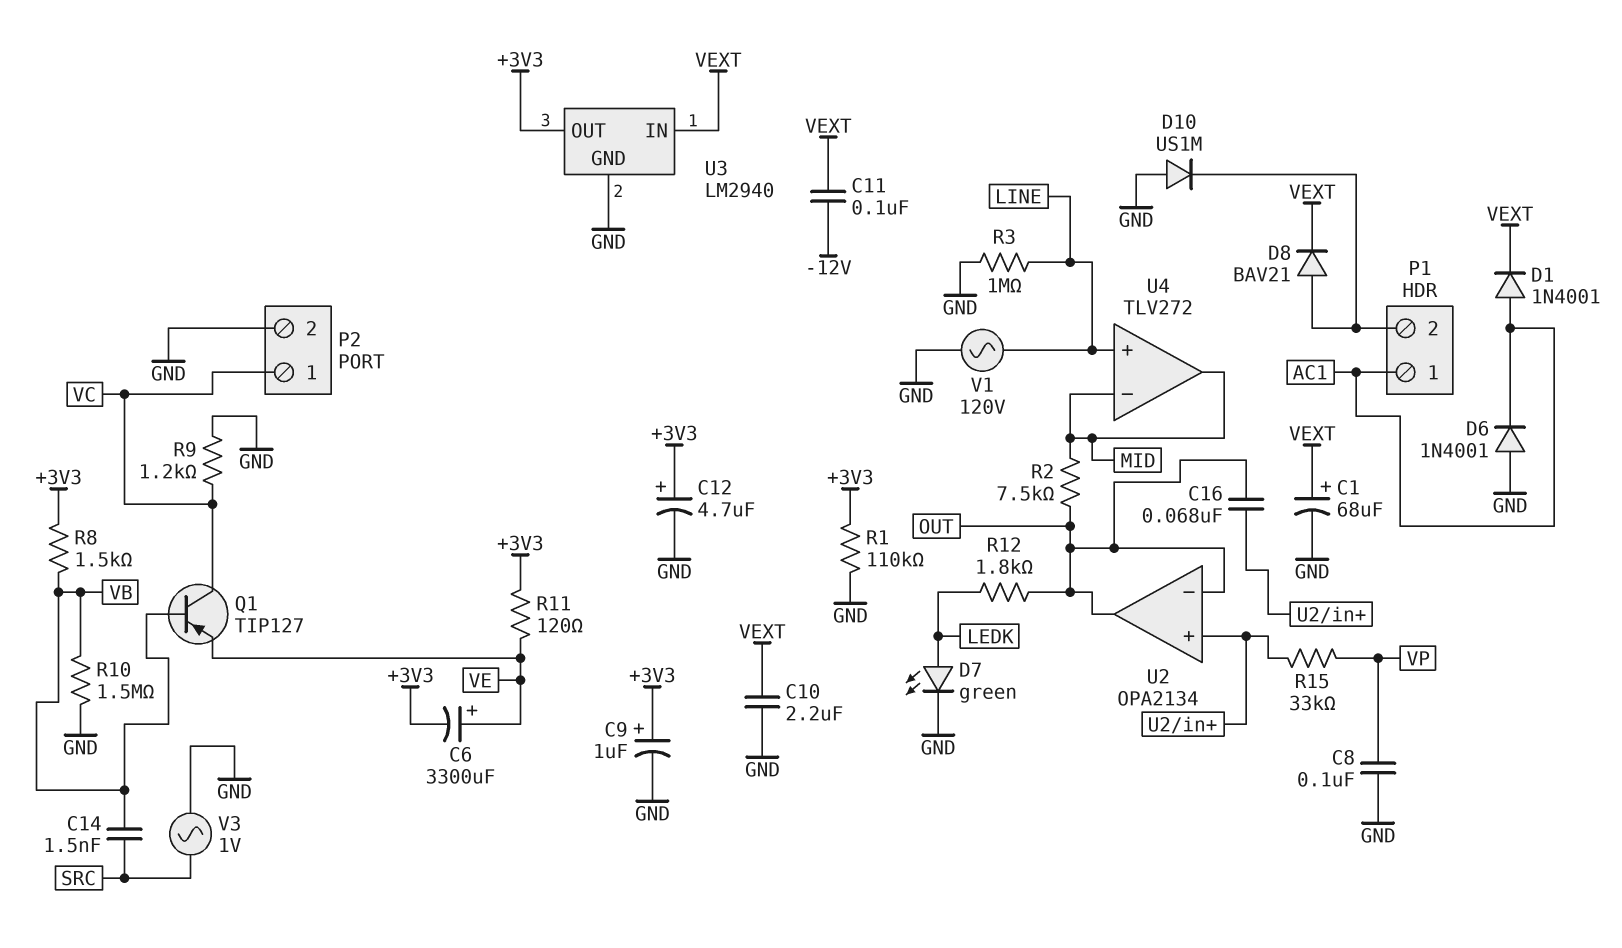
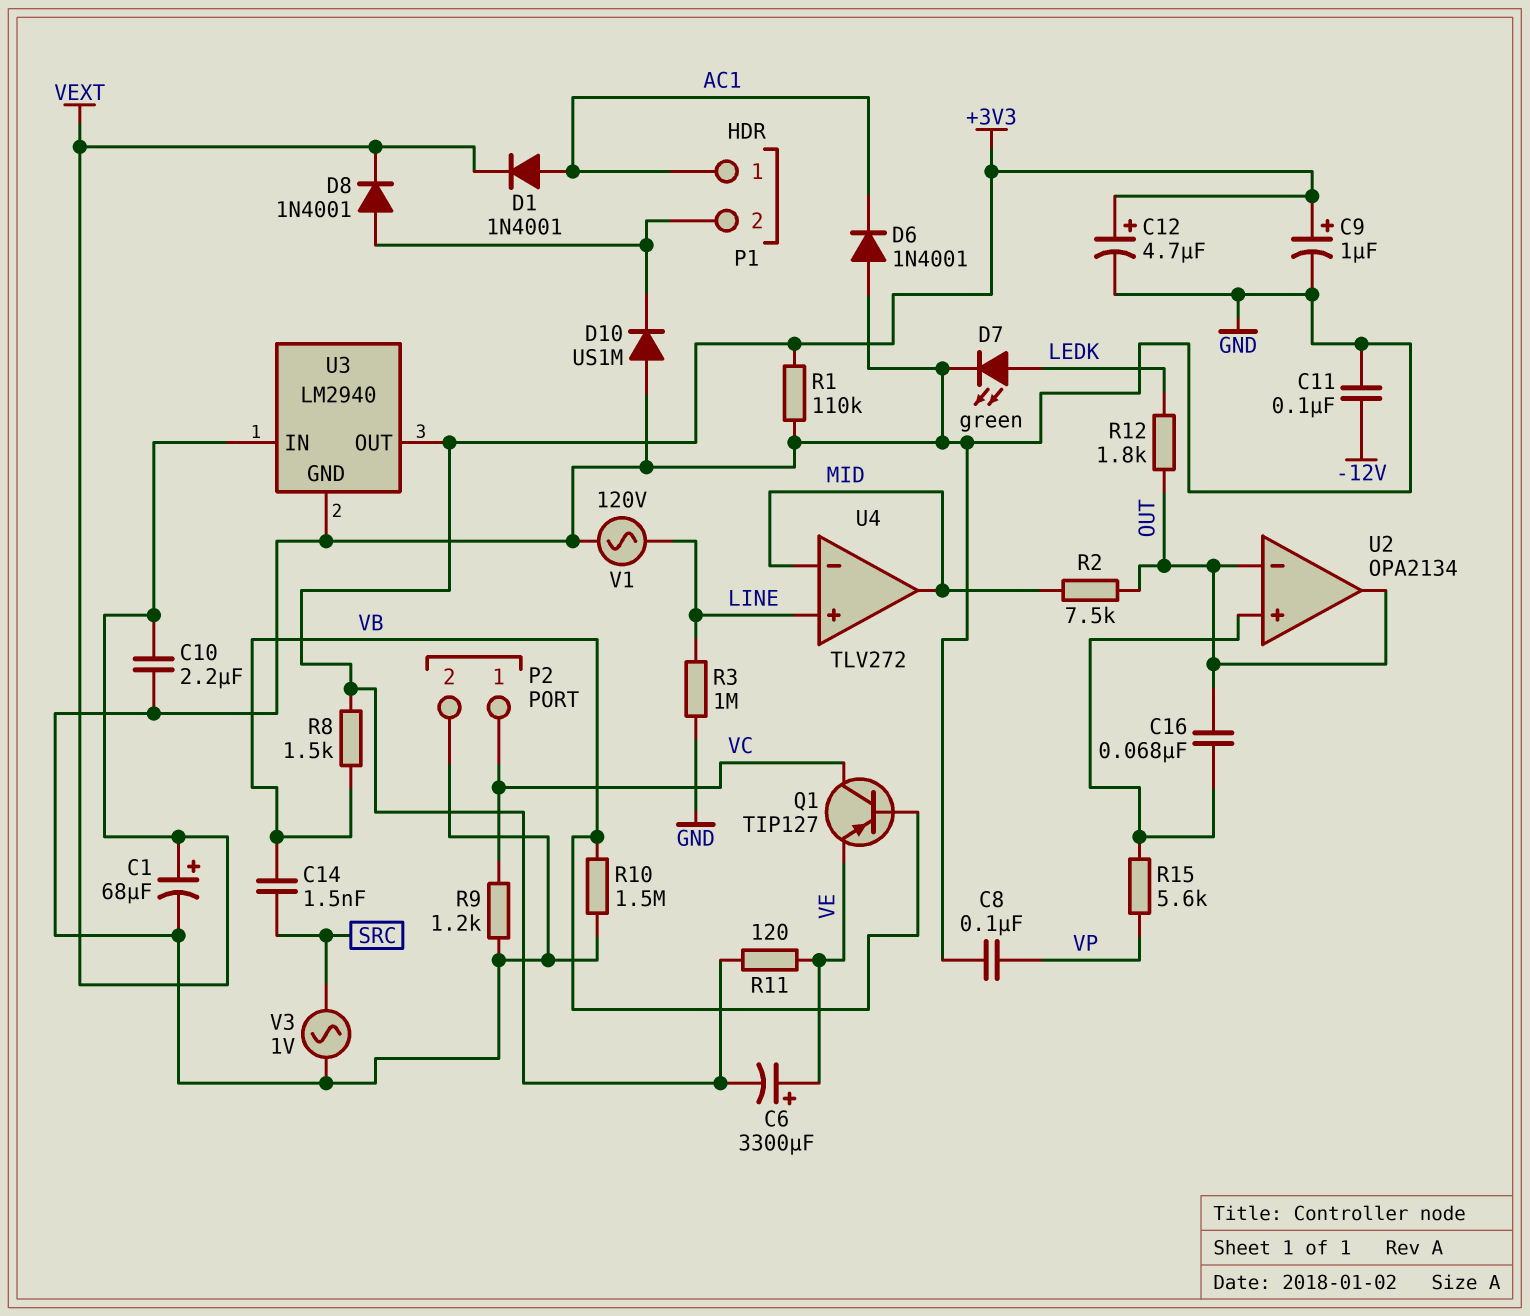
C11: 100nF (-12V, VEXT) -> 100nF (-12V, GND)
D8: diode BAV21 (A P1/2, K VEXT) -> diode 1N4001 (A P1/2, K VEXT)
R15: 33k (U2/in+, VP) -> 5.6k (U2/in+, VP)

